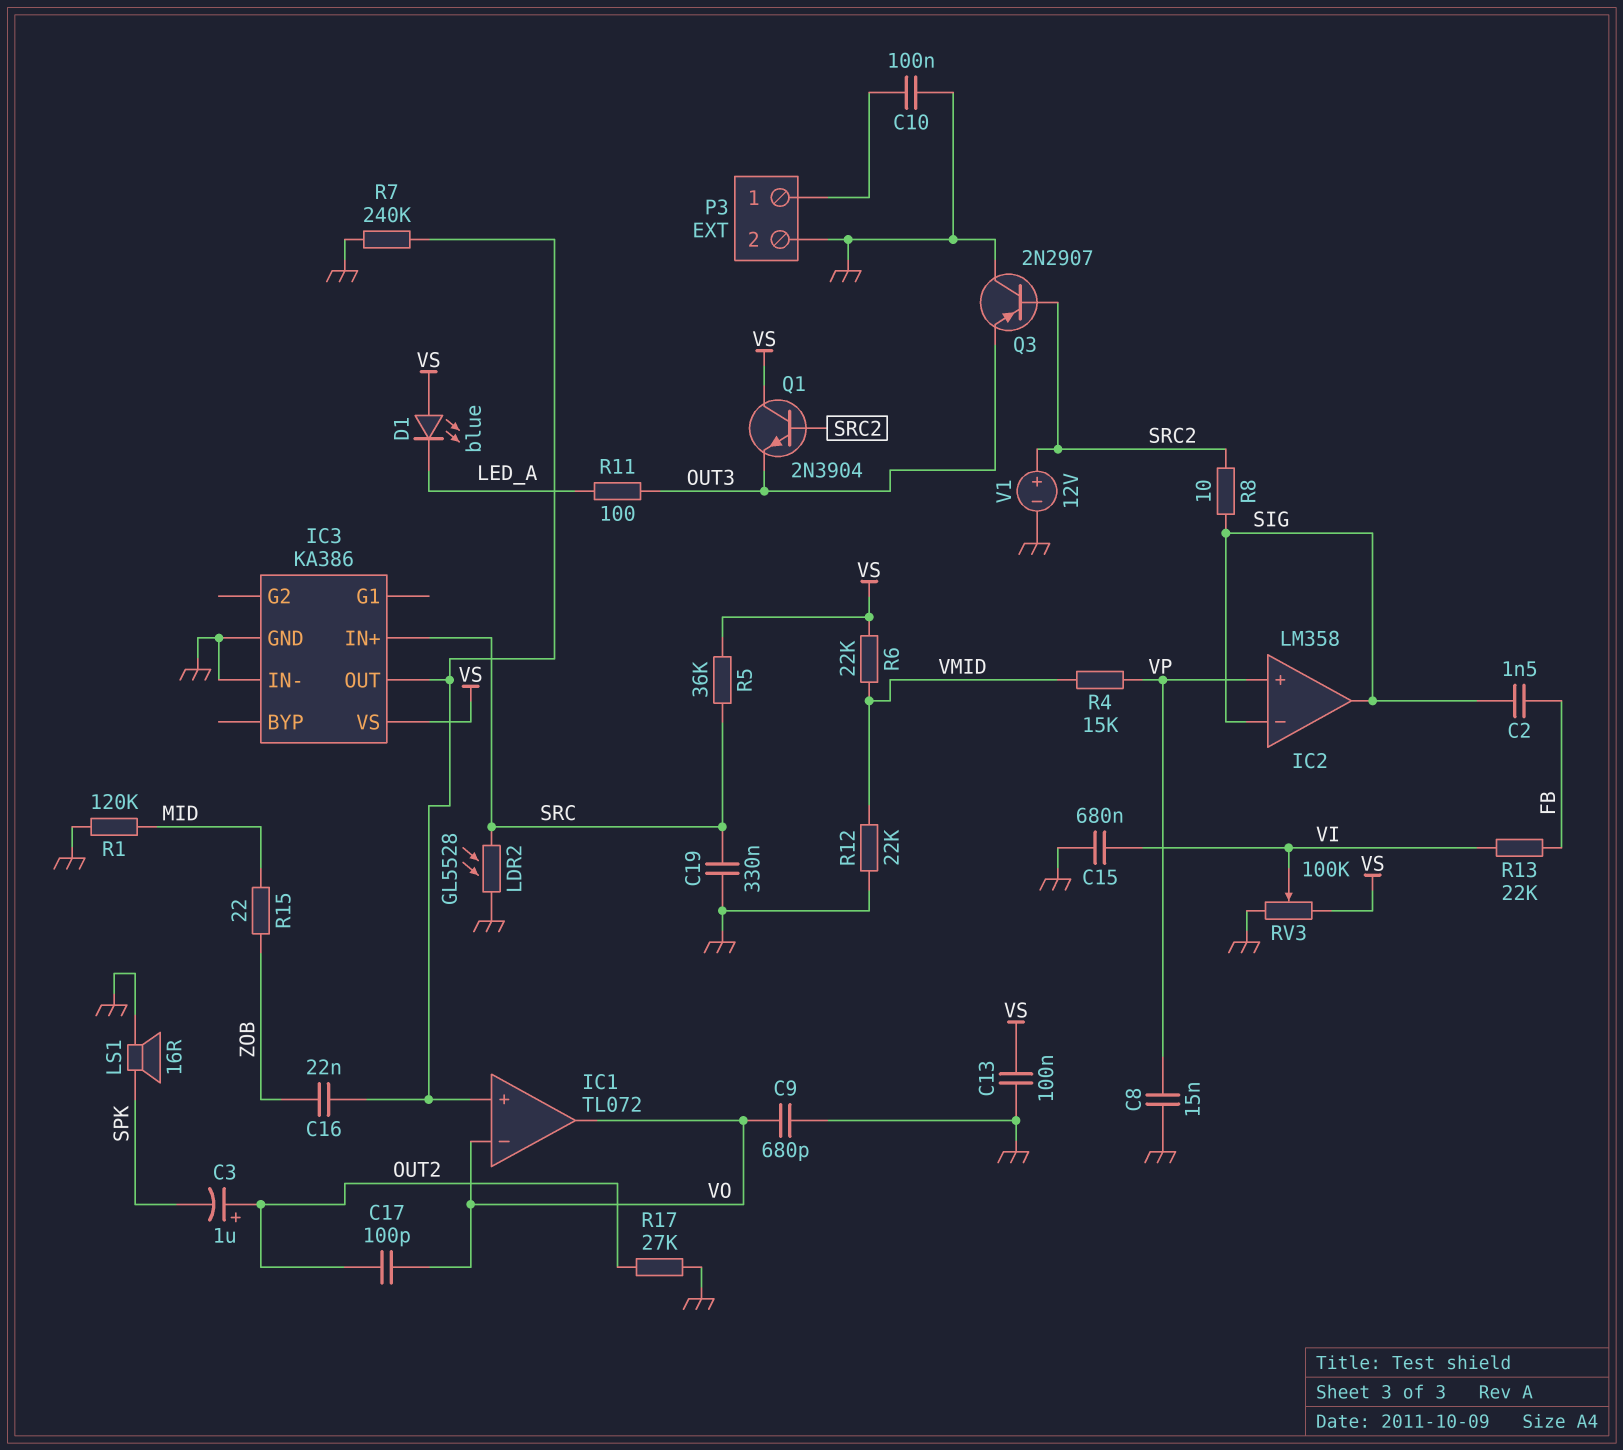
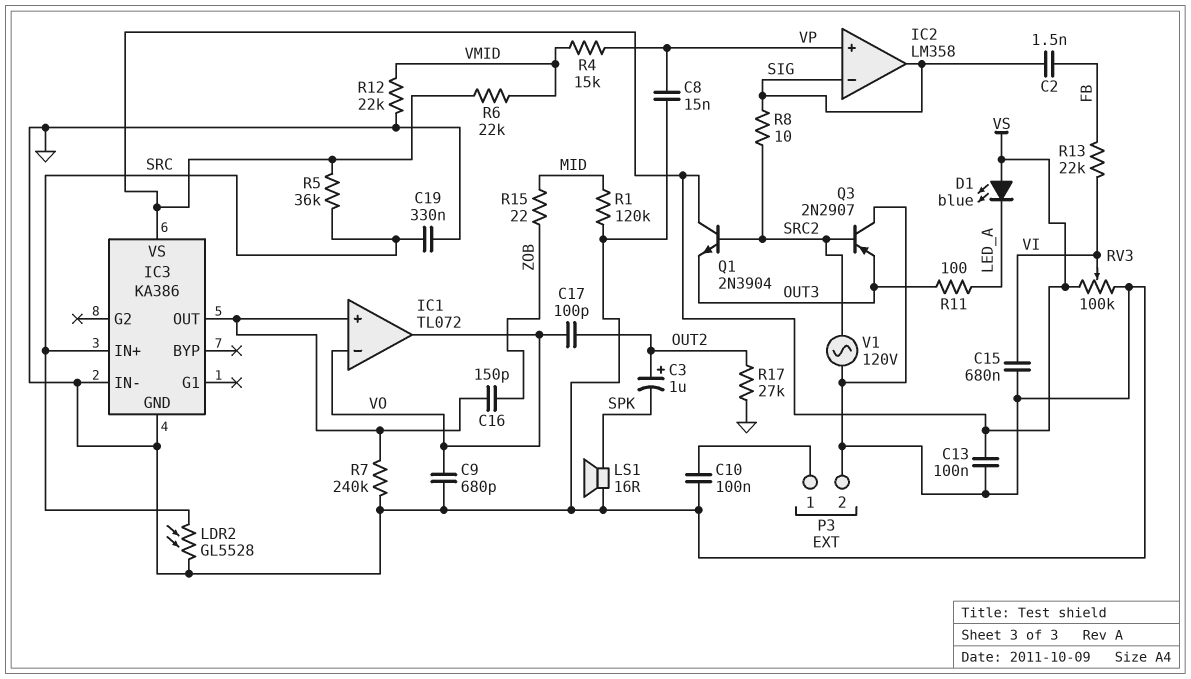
C16: 22nF (IC1/in+, ZOB) -> 150pF (IC1/in+, ZOB)
V1: 12V (plus SRC2, minus GND) -> AC 120V (GND, SRC2)

